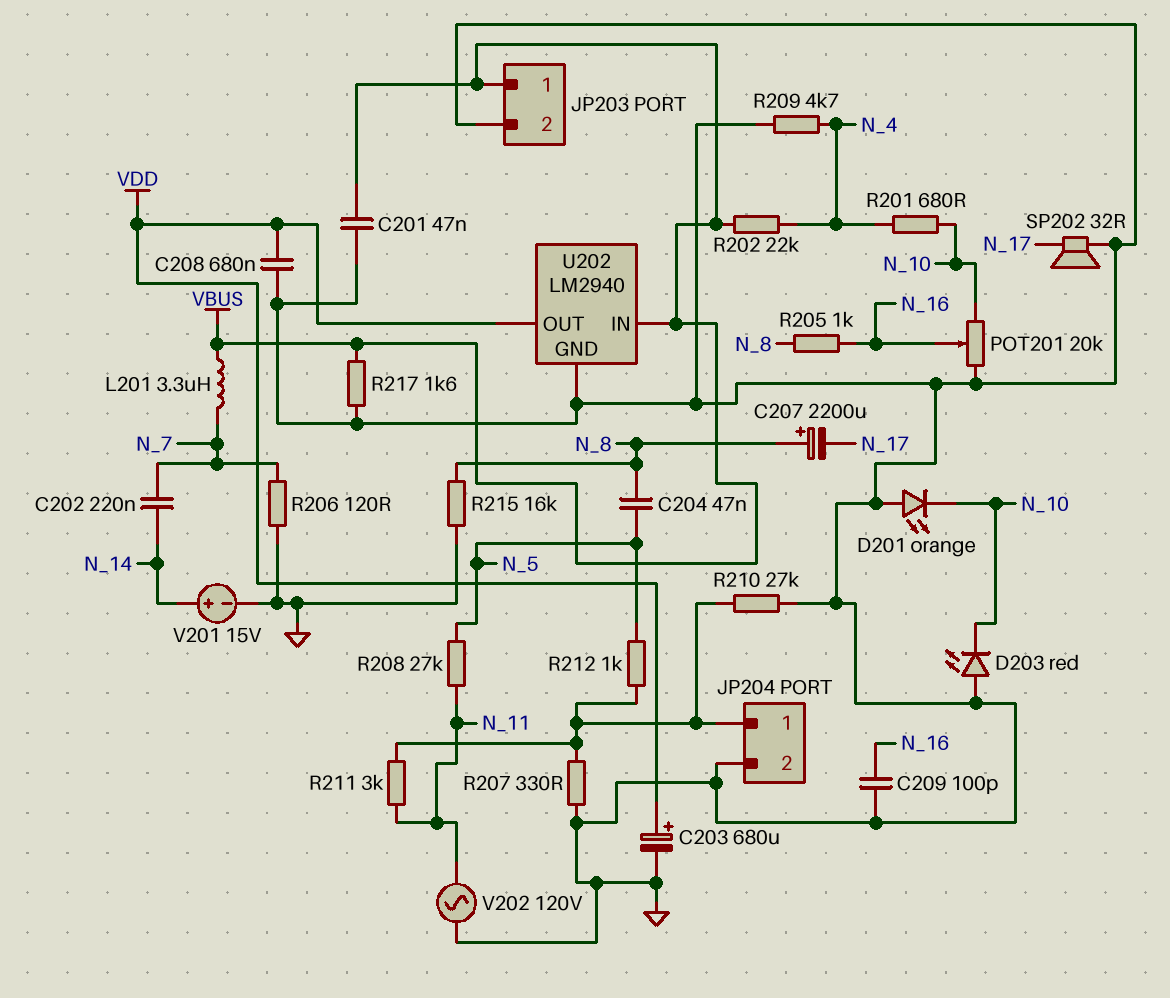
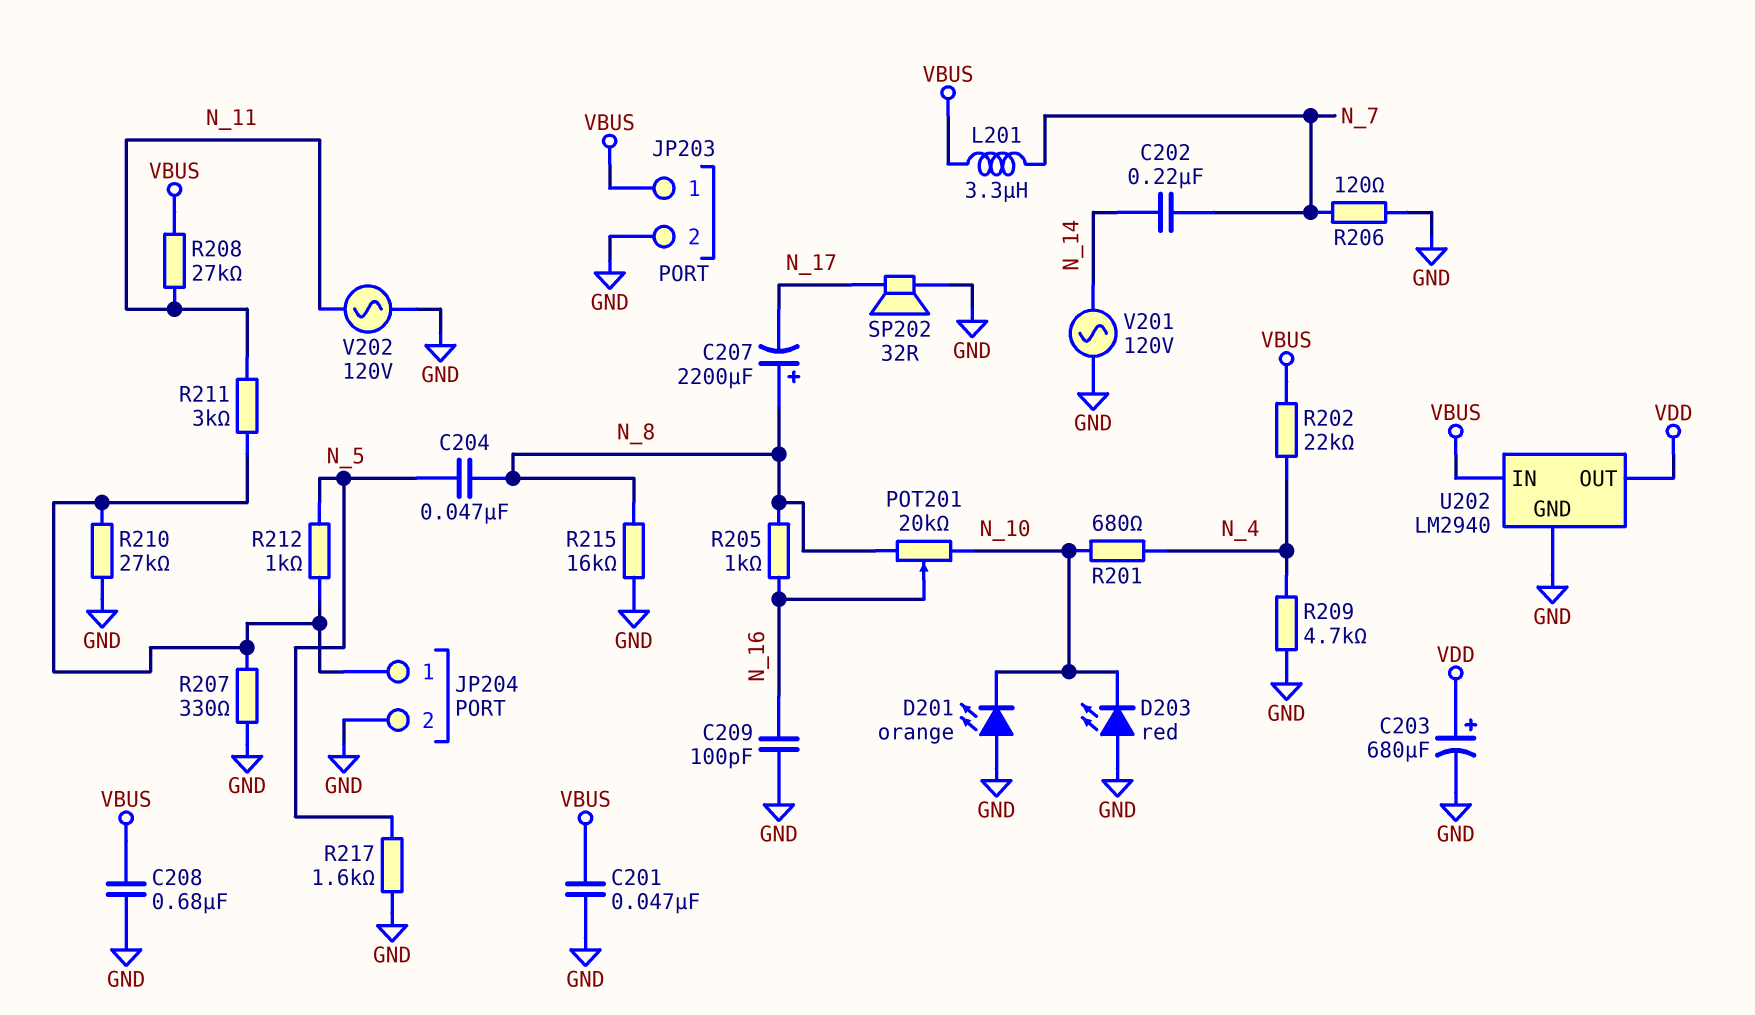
C208: 680nF (GND, VDD) -> 680nF (GND, VBUS)
POT201: 20k (GND, N_10, wiper N_16) -> 20k (N_8, N_10, wiper N_16)
R208: 27k (N_5, N_11) -> 27k (N_11, VBUS)
R217: 1.6k (GND, VBUS) -> 1.6k (GND, N_5)
V201: 15V (plus N_14, minus GND) -> AC 120V (GND, N_14)

